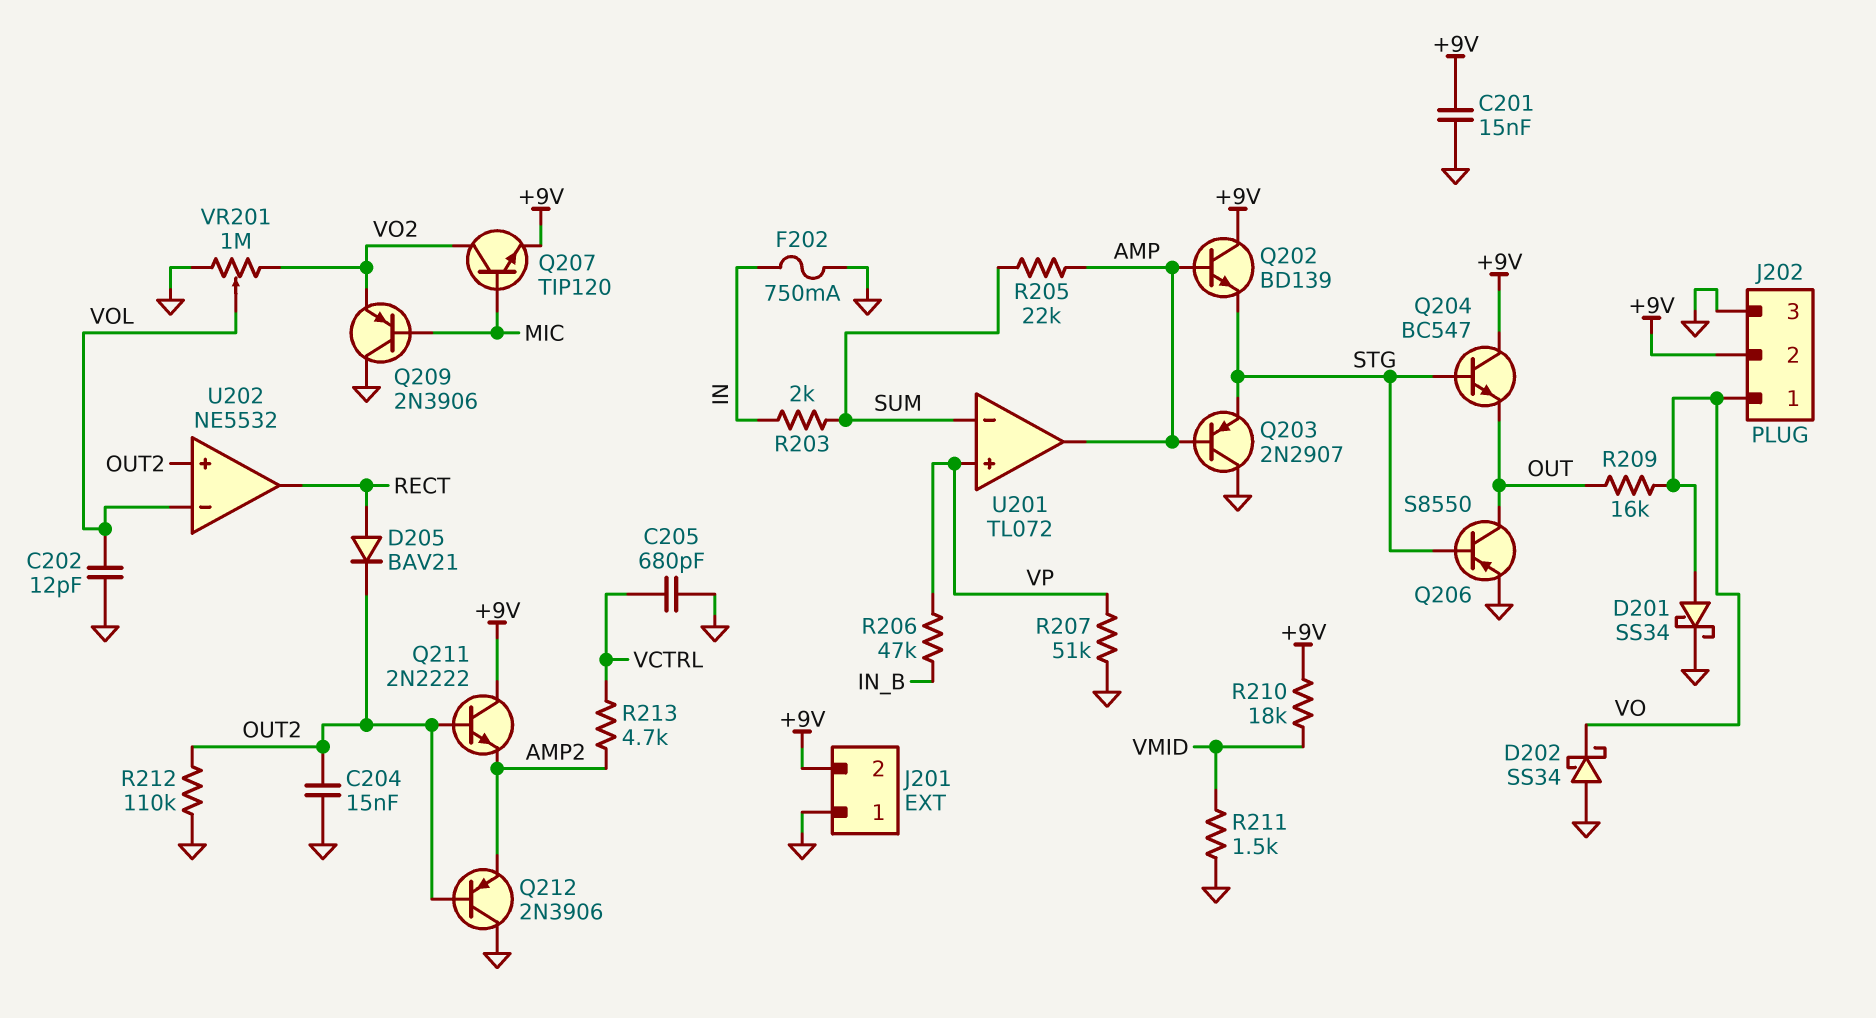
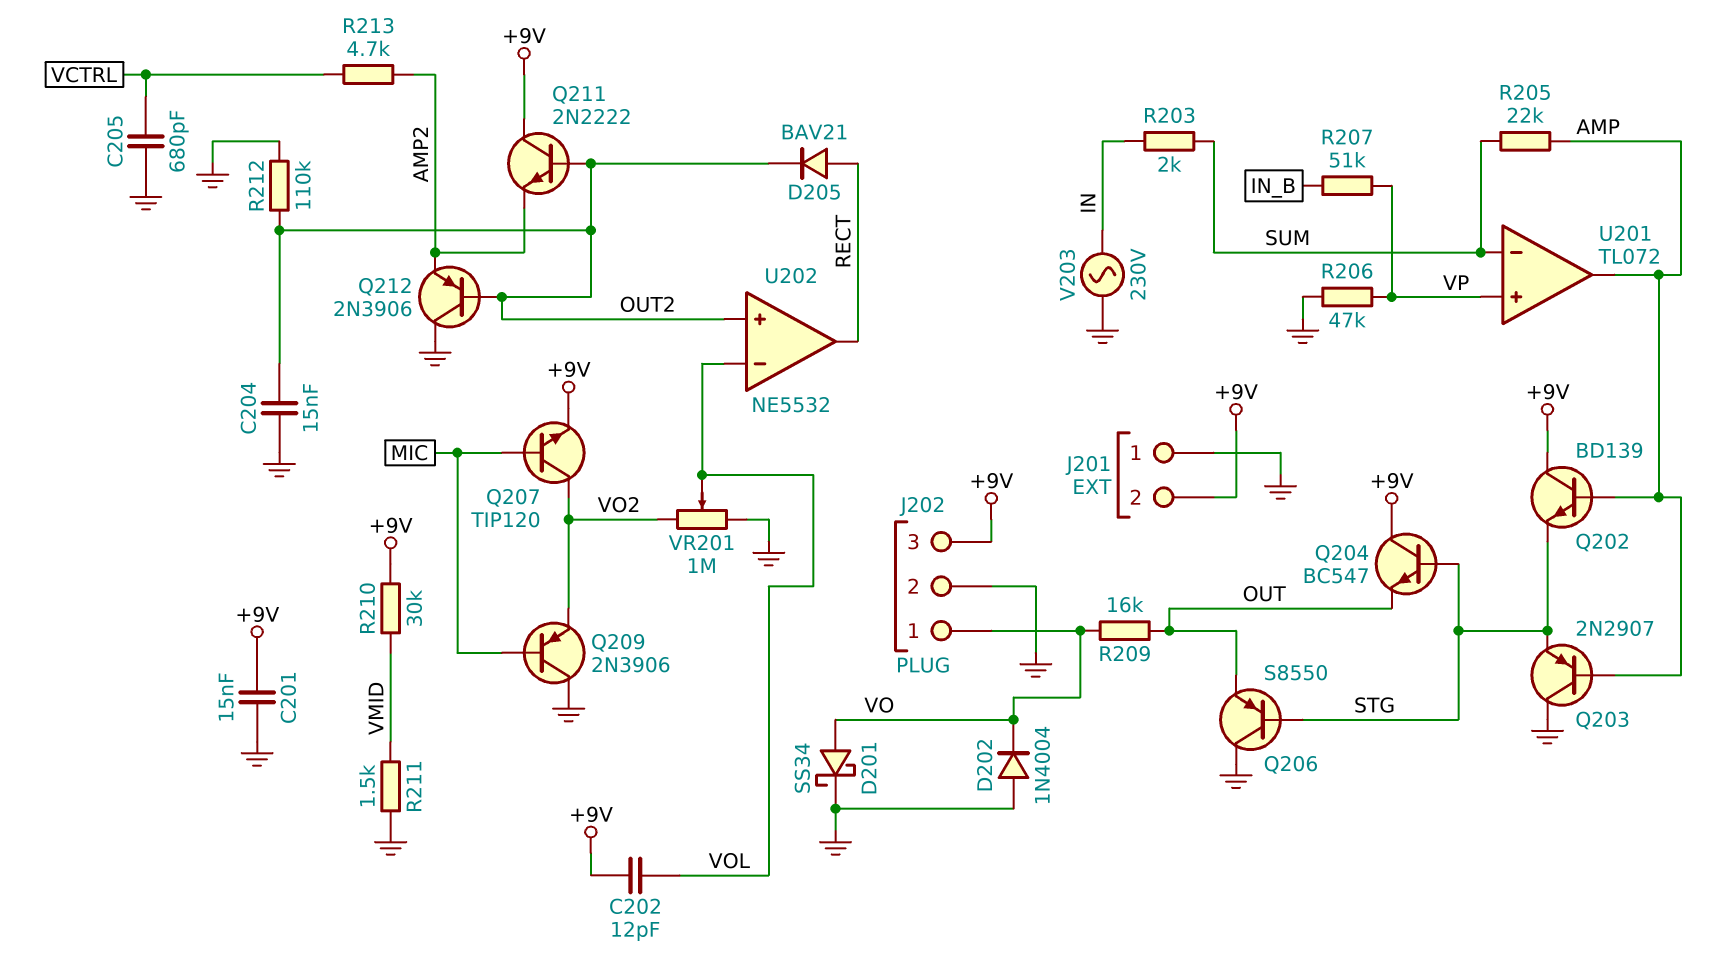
C202: 12pF (GND, VOL) -> 12pF (+9V, VOL)
D202: schottky SS34 (A GND, K VO) -> diode 1N4004 (A GND, K VO)
F202: 750mA (GND, IN) -> none
J202 pin 2: +9V -> GND
J202 pin 3: GND -> +9V
Q206: PNP S8550 (B STG, C OUT, E GND) -> PNP S8550 (B STG, C GND, E OUT)
R206: 47k (IN_B, VP) -> 47k (GND, VP)
R207: 51k (GND, VP) -> 51k (IN_B, VP)
R210: 18k (+9V, VMID) -> 30k (+9V, VMID)
V203: none -> AC 230V (GND, IN)

